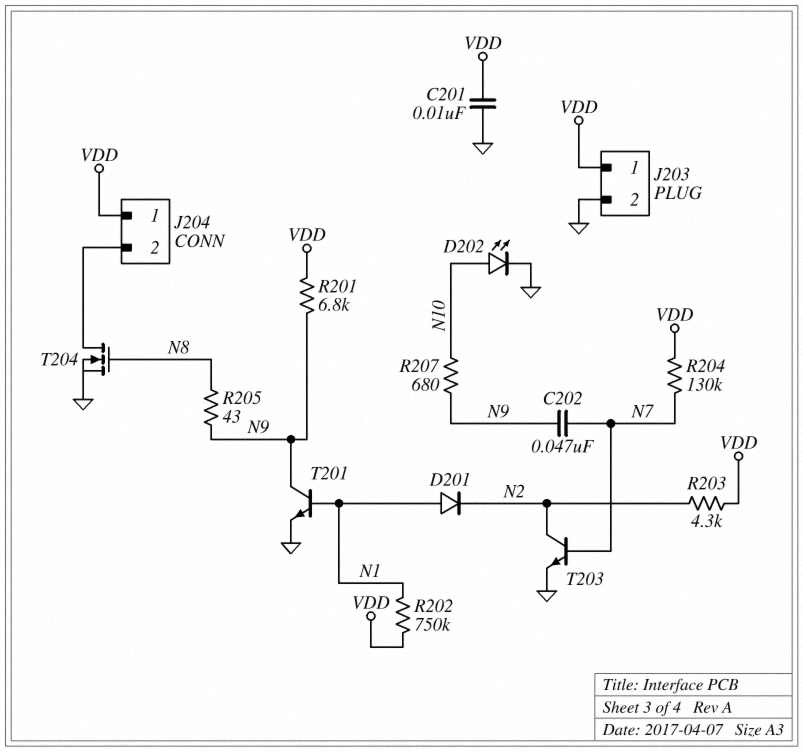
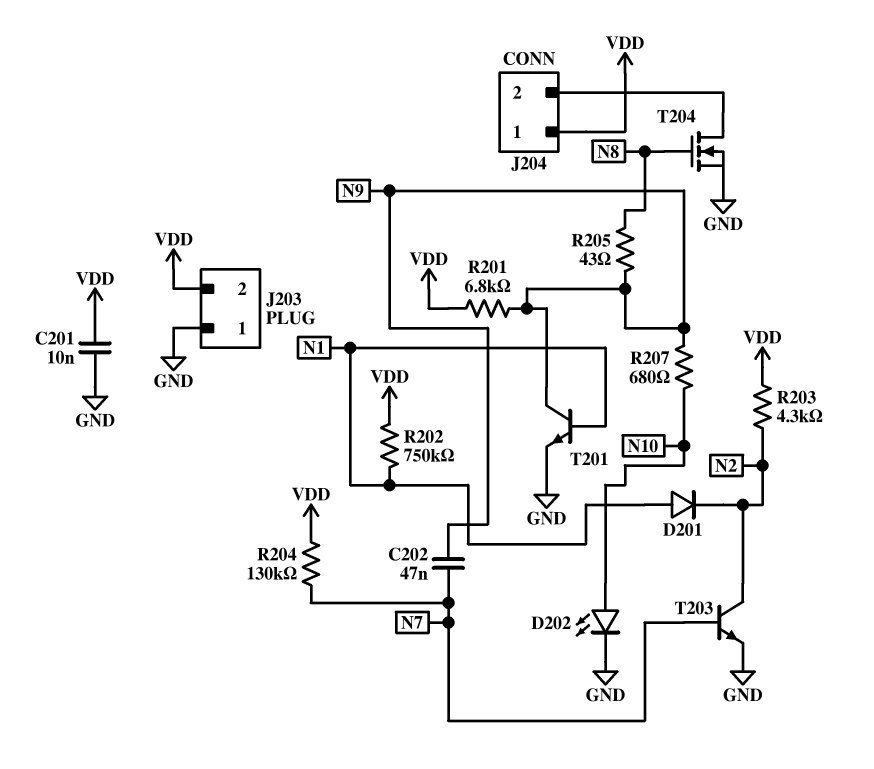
J203 pin 1: VDD -> GND
J203 pin 2: GND -> VDD

